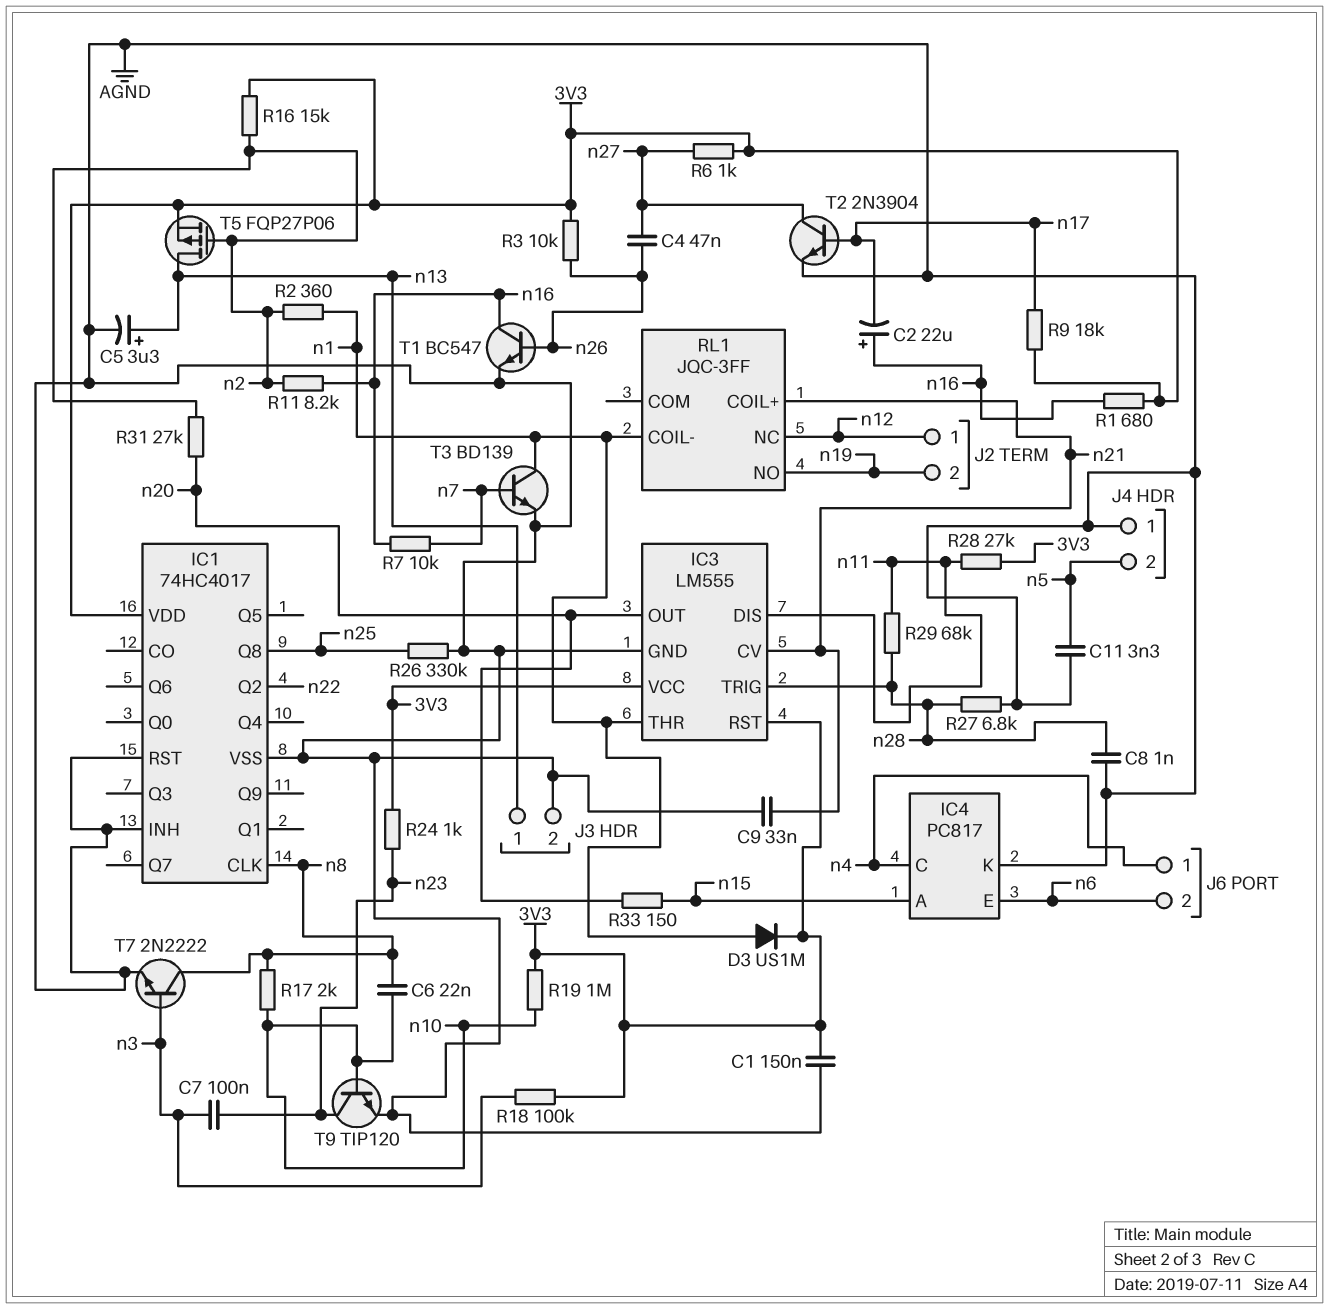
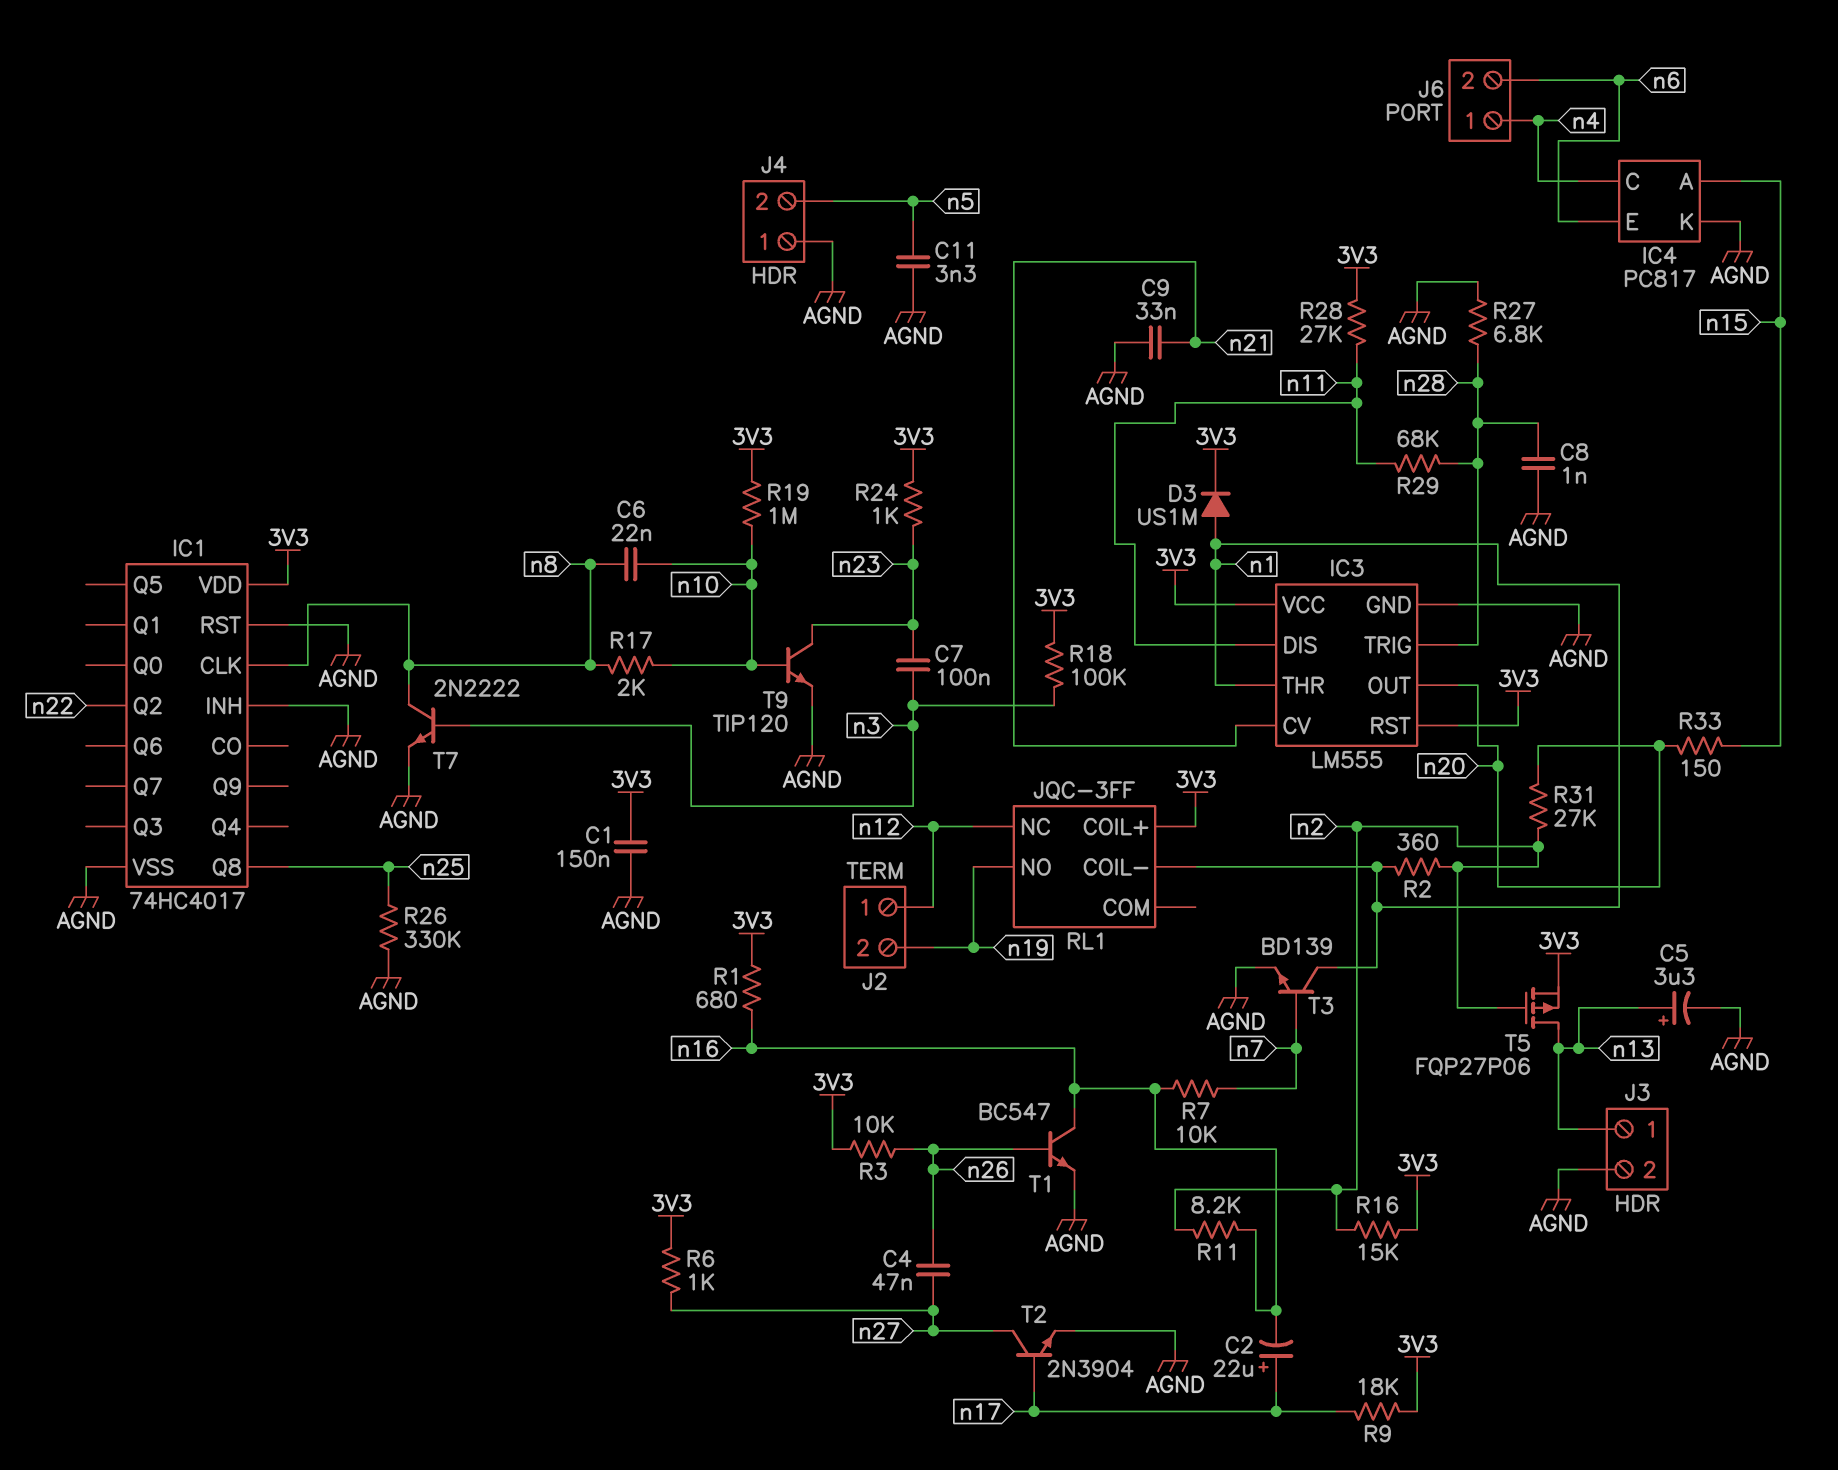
C2: 22uF (plus n16, minus n17) -> 22uF (plus n17, minus n16)
RL1 pin COIL+: n21 -> 3V3

